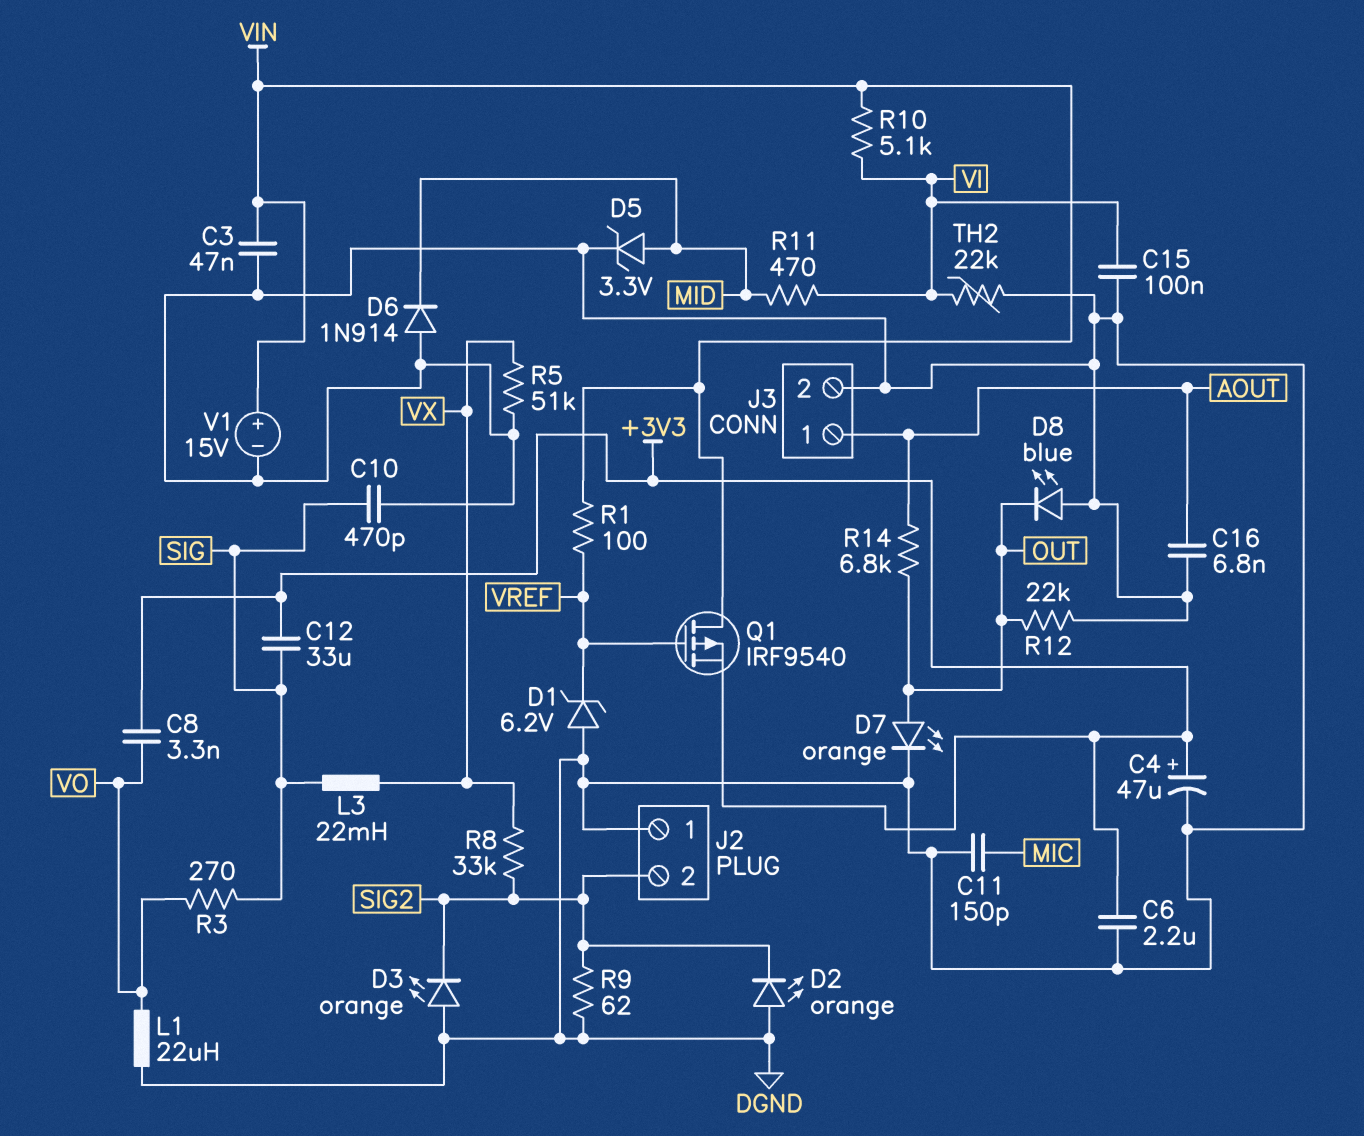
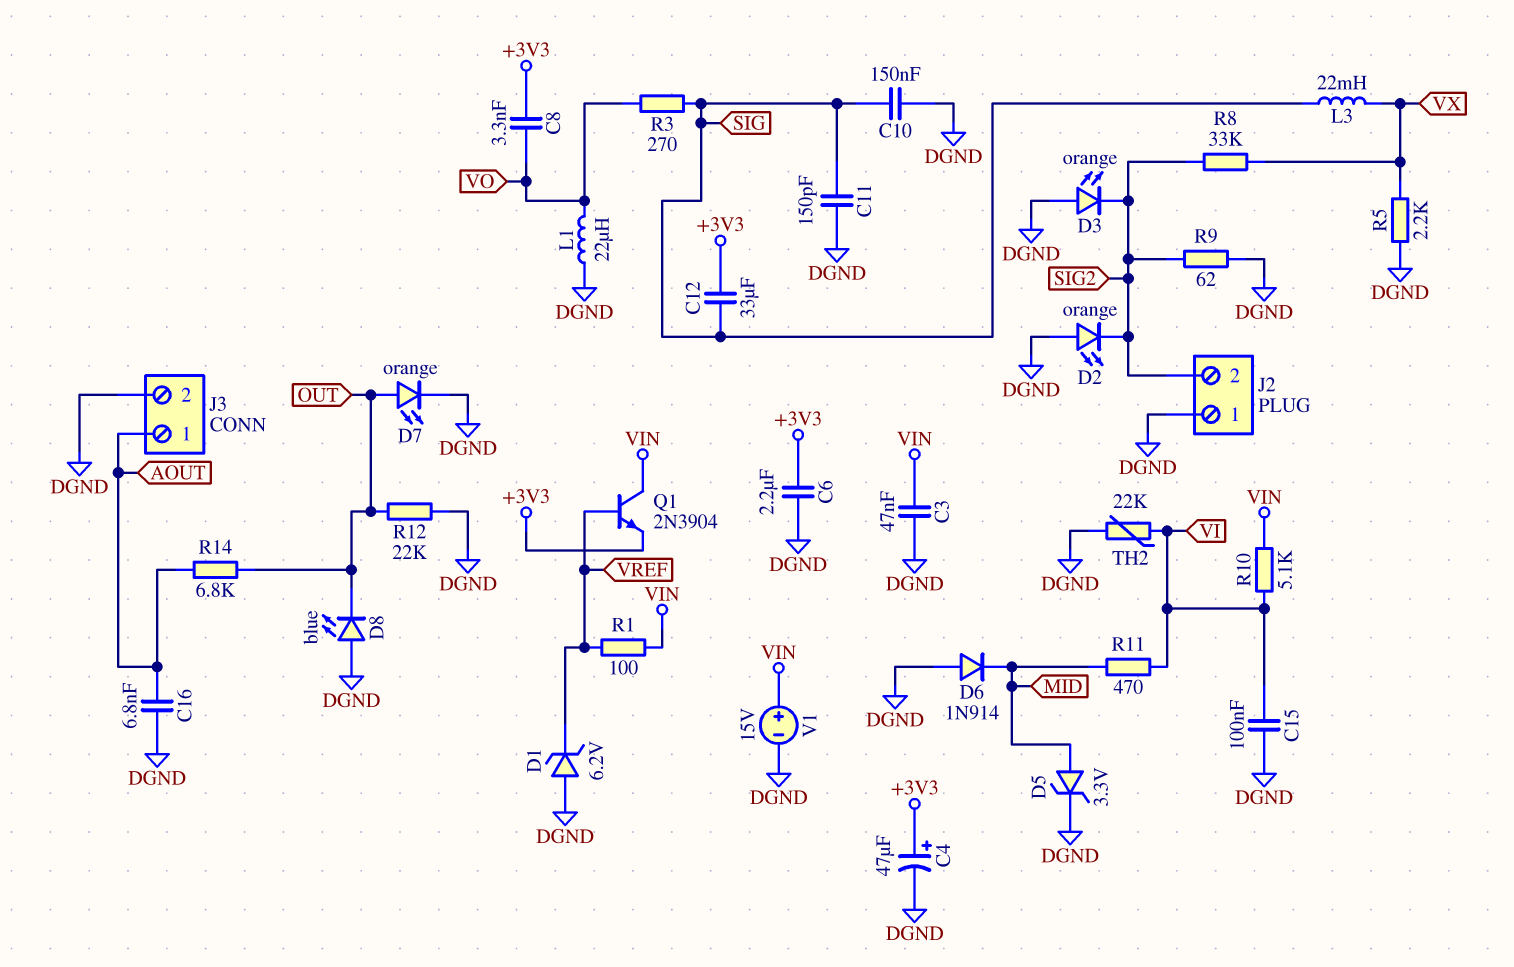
C10: 470pF (DGND, SIG) -> 150nF (DGND, SIG)
C11: 150pF (DGND, MIC) -> 150pF (DGND, SIG)
Q1: PMOS IRF9540 (G VREF, D VIN, S +3V3) -> NPN 2N3904 (B VREF, C VIN, E +3V3)
R5: 51k (DGND, VX) -> 2.2k (DGND, VX)

